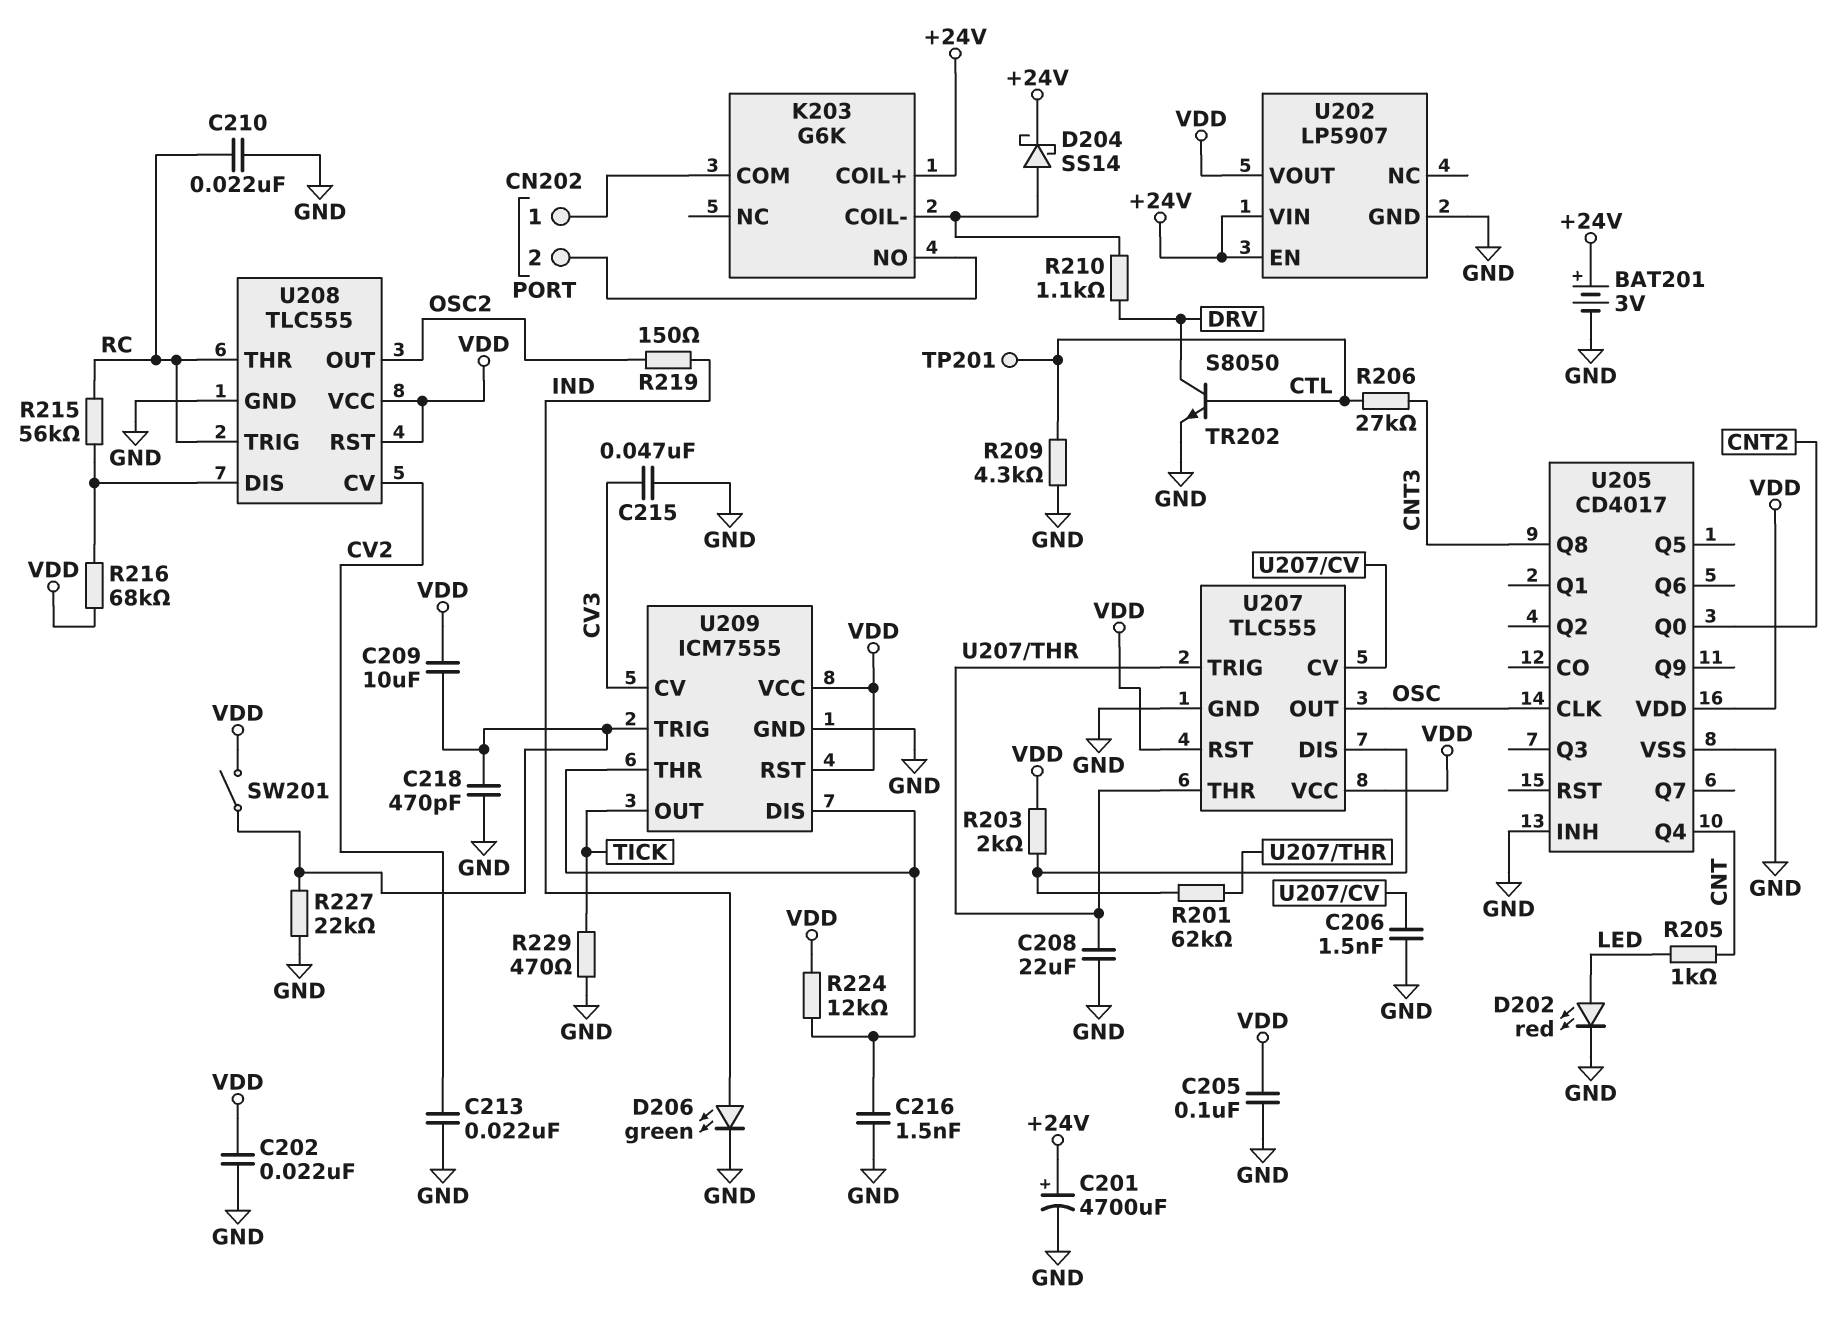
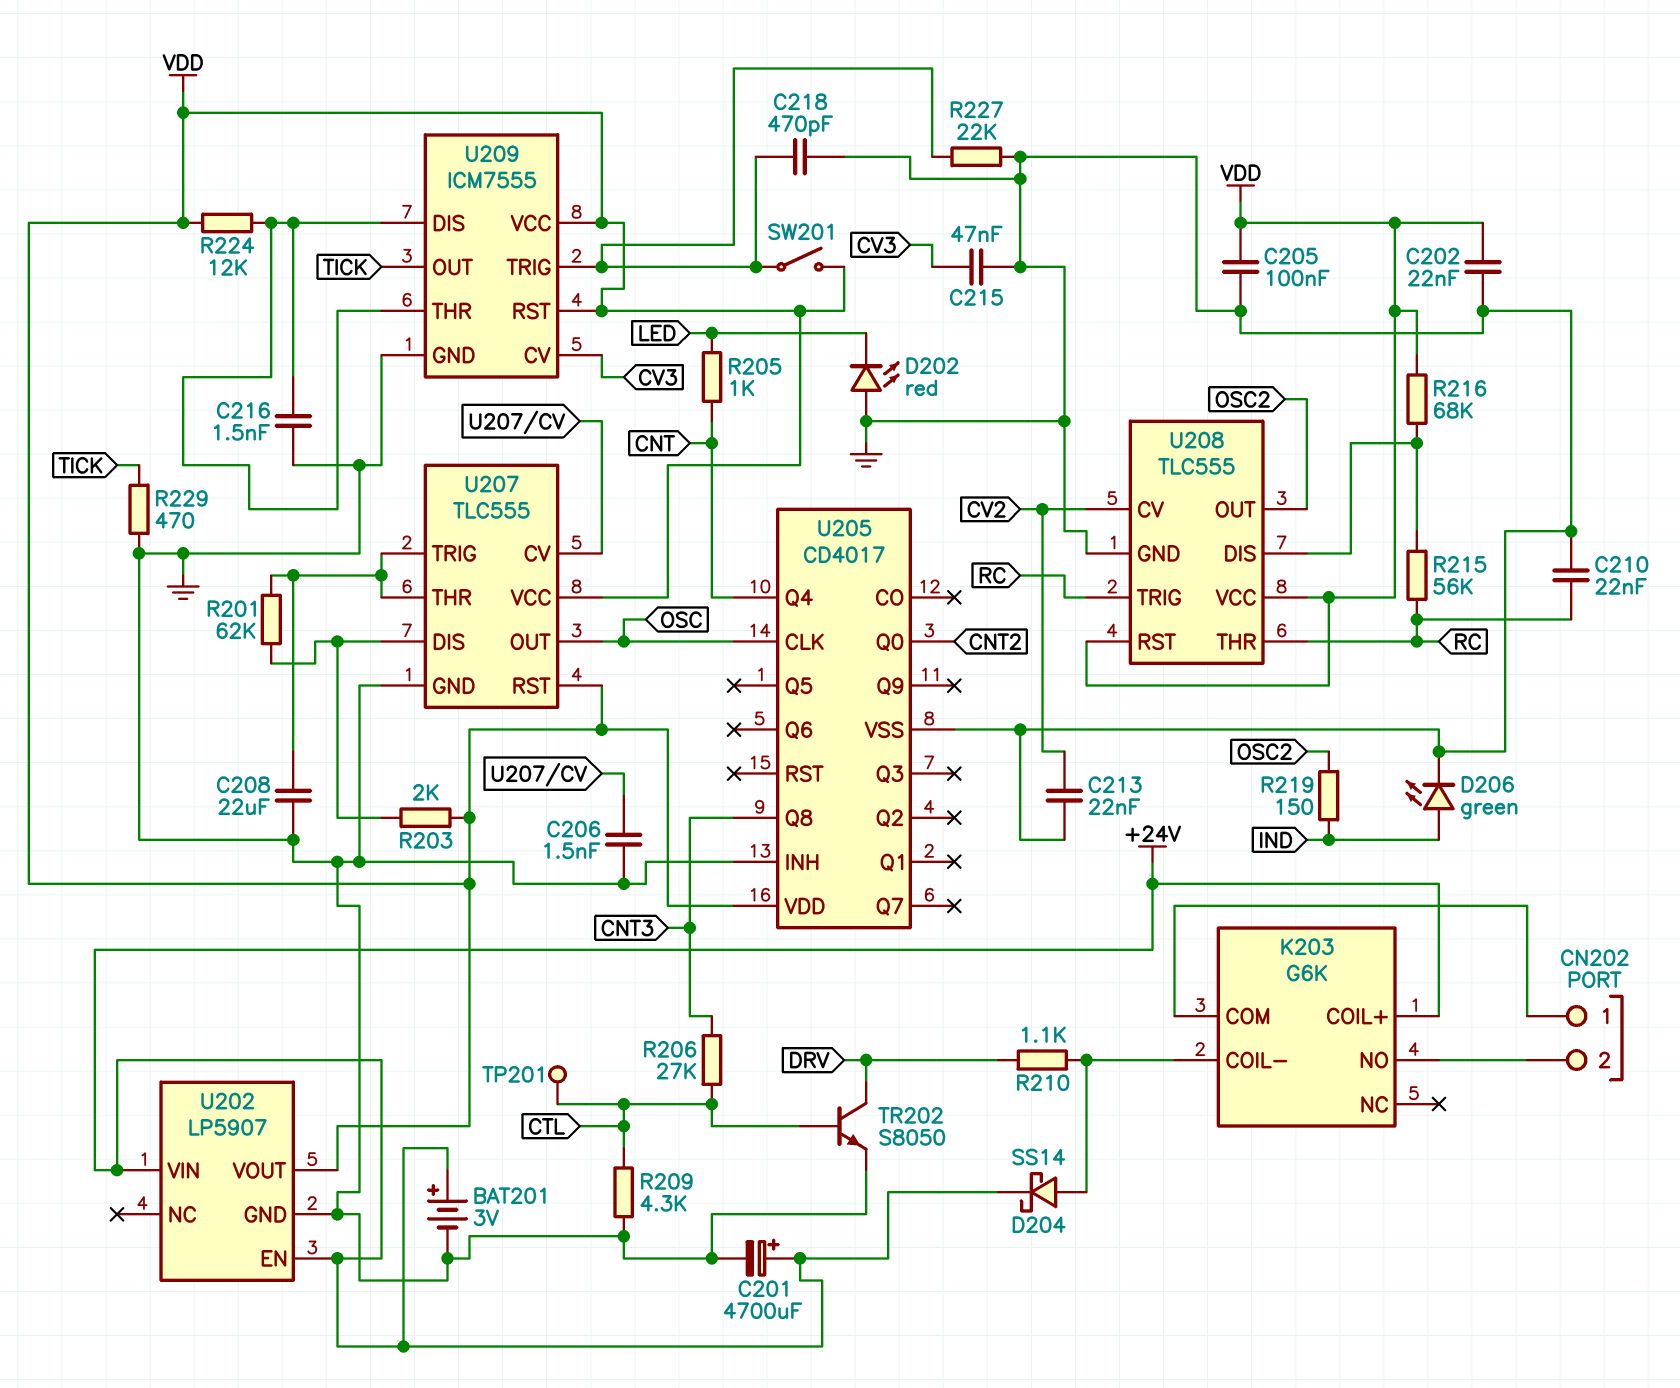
C209: 10uF (U209/TRIG, VDD) -> none
D202: LED red (A LED, K GND) -> LED red (A GND, K LED)

